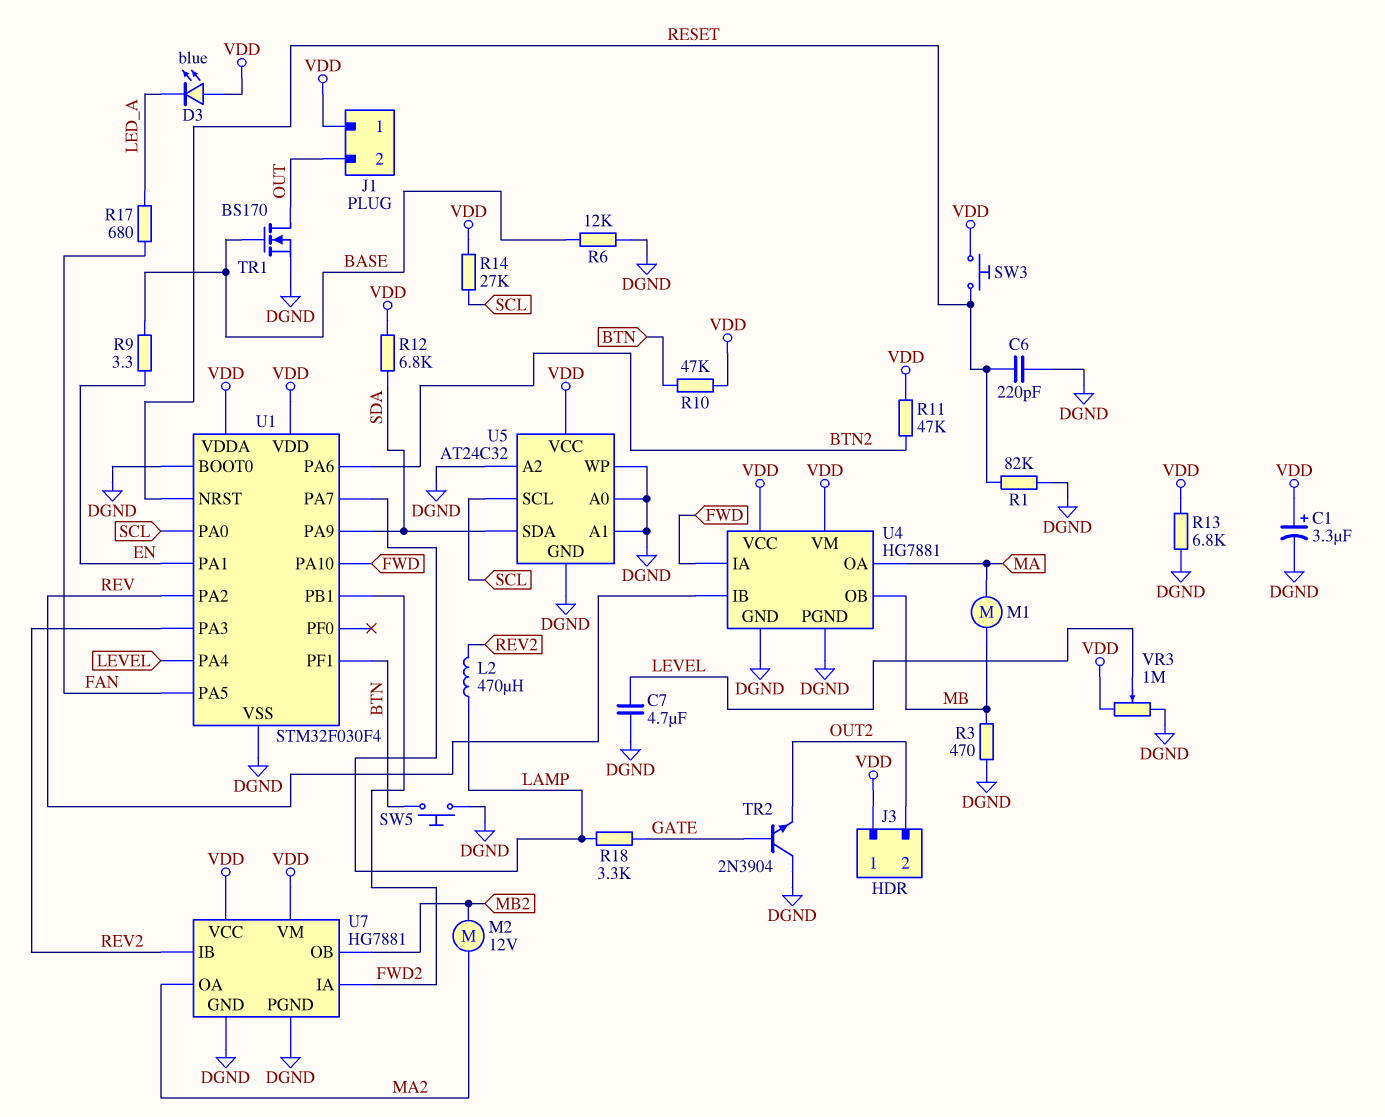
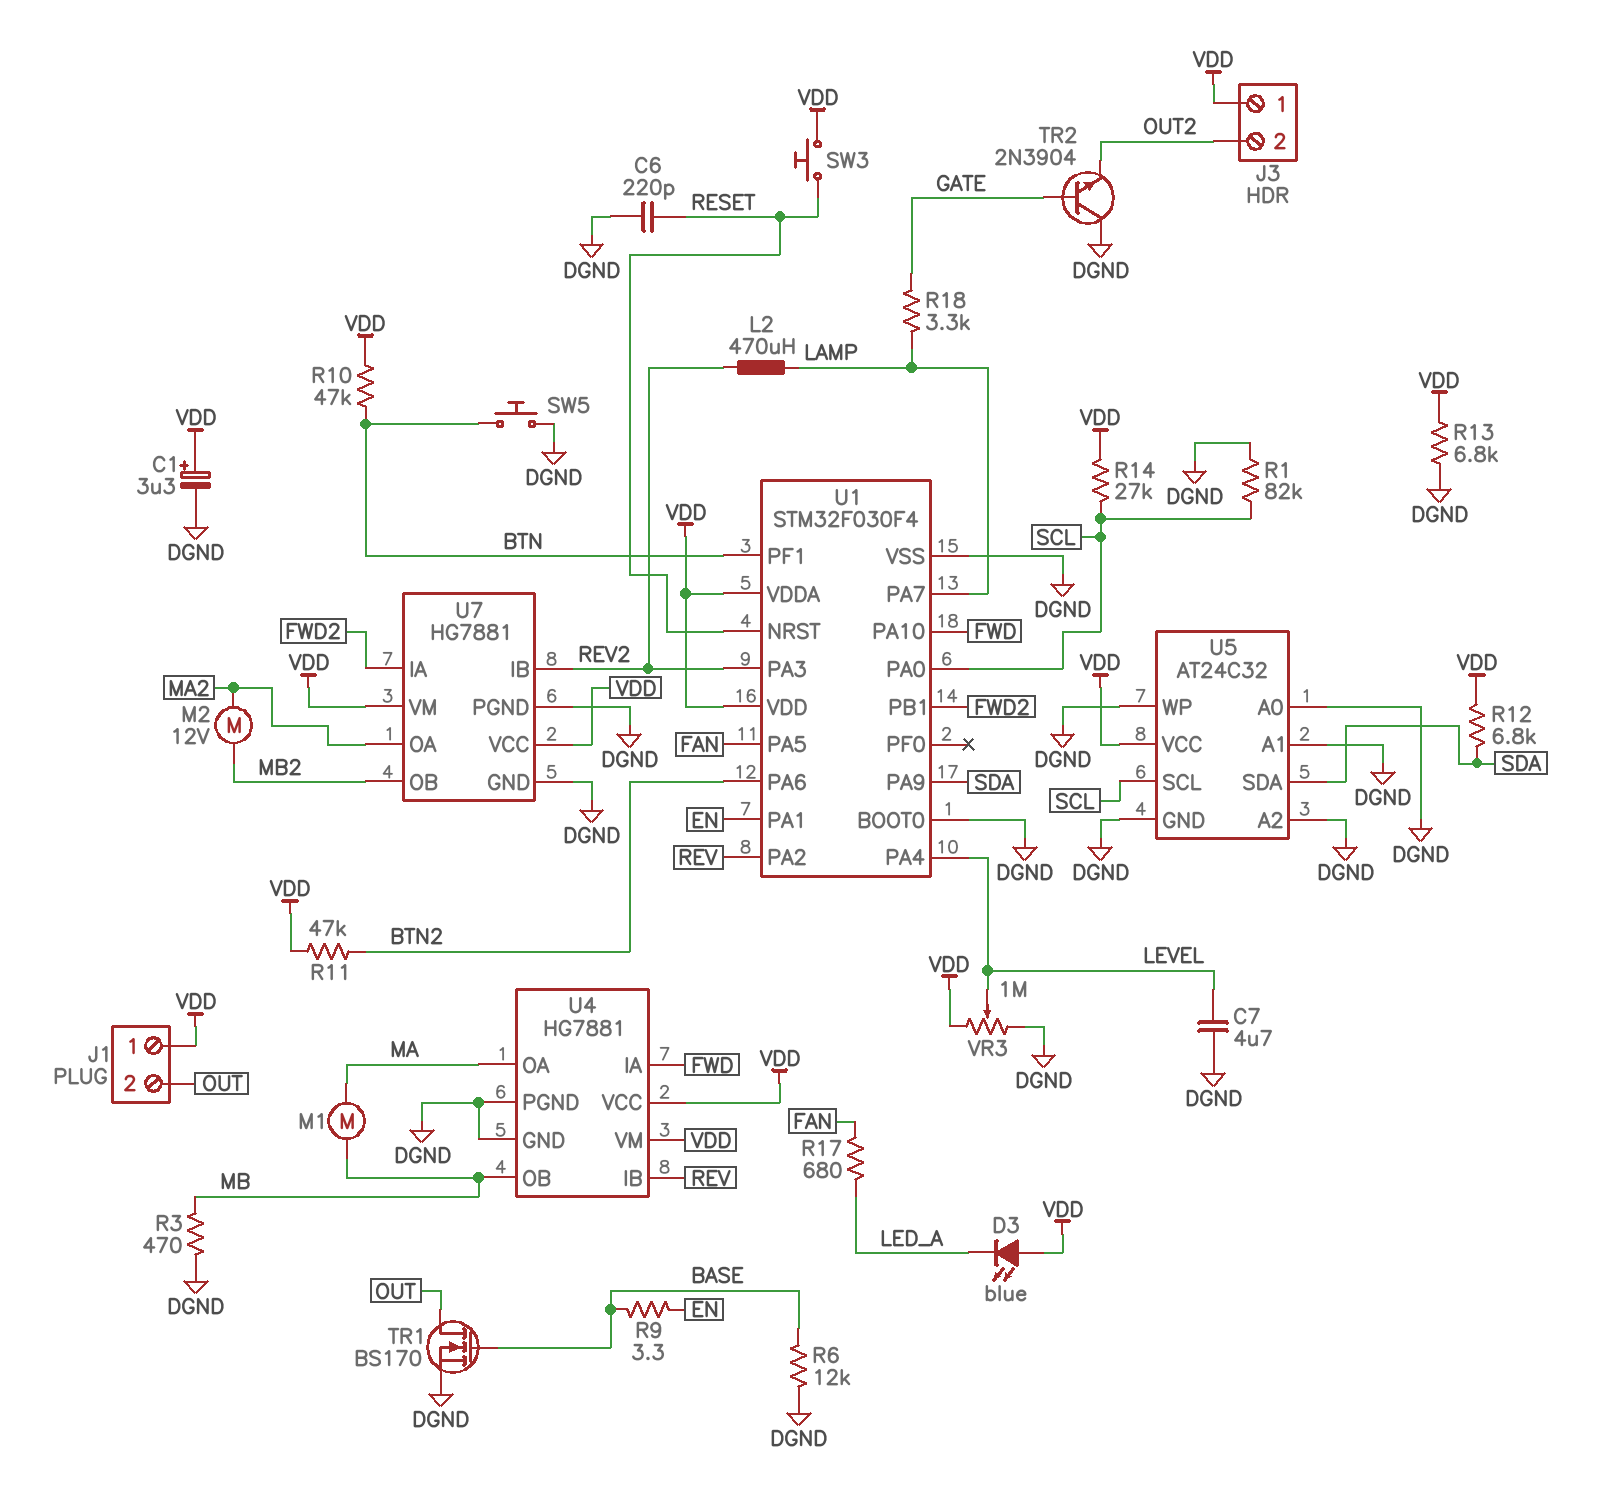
R1: 82k (DGND, RESET) -> 82k (DGND, SCL)

